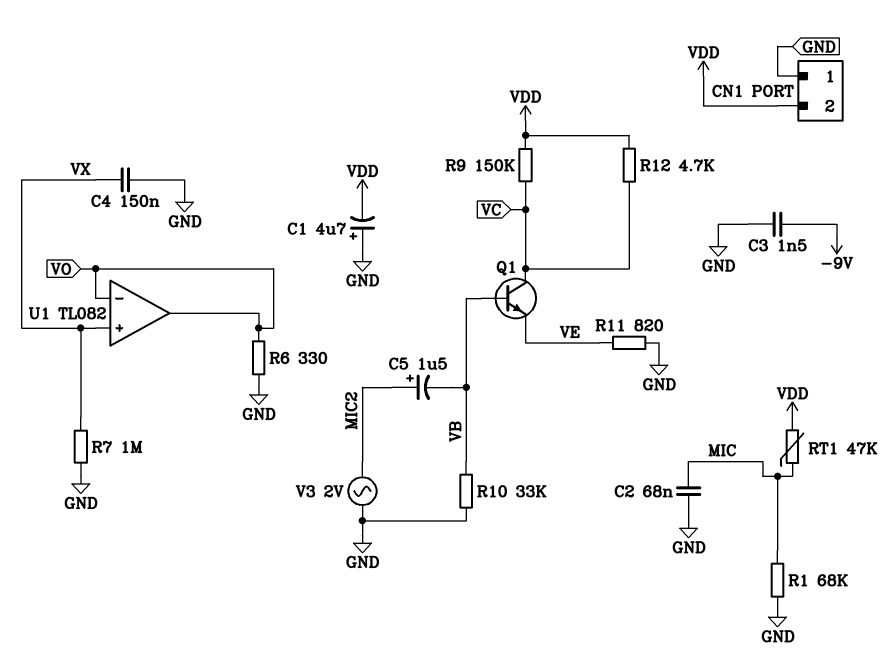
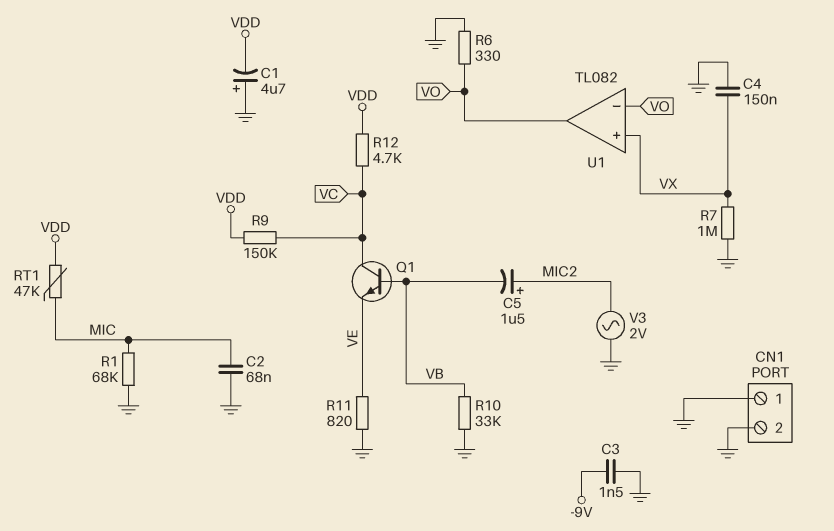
CN1 pin 2: VDD -> GND

